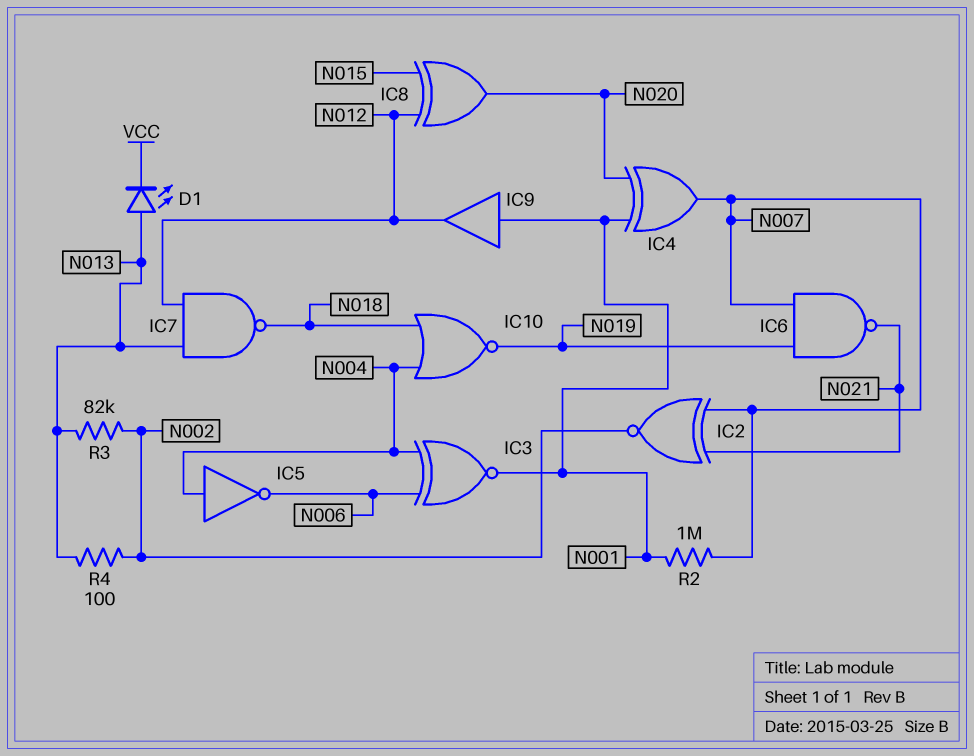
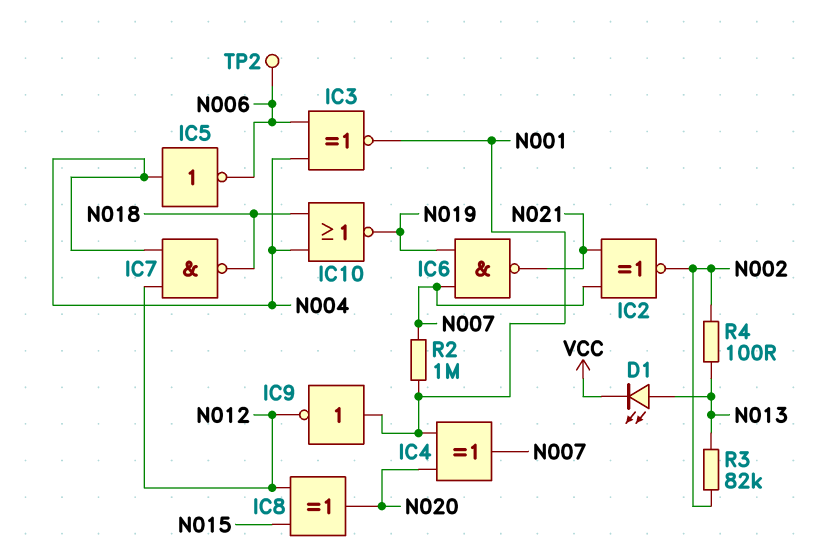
IC7: NAND (in N012, in N013, out N018) -> NAND (in N004, in N012, out N018)
IC9: buffer (in N001, out N012) -> NOT (in N001, out N012)
TP2: none -> test point (N006)

